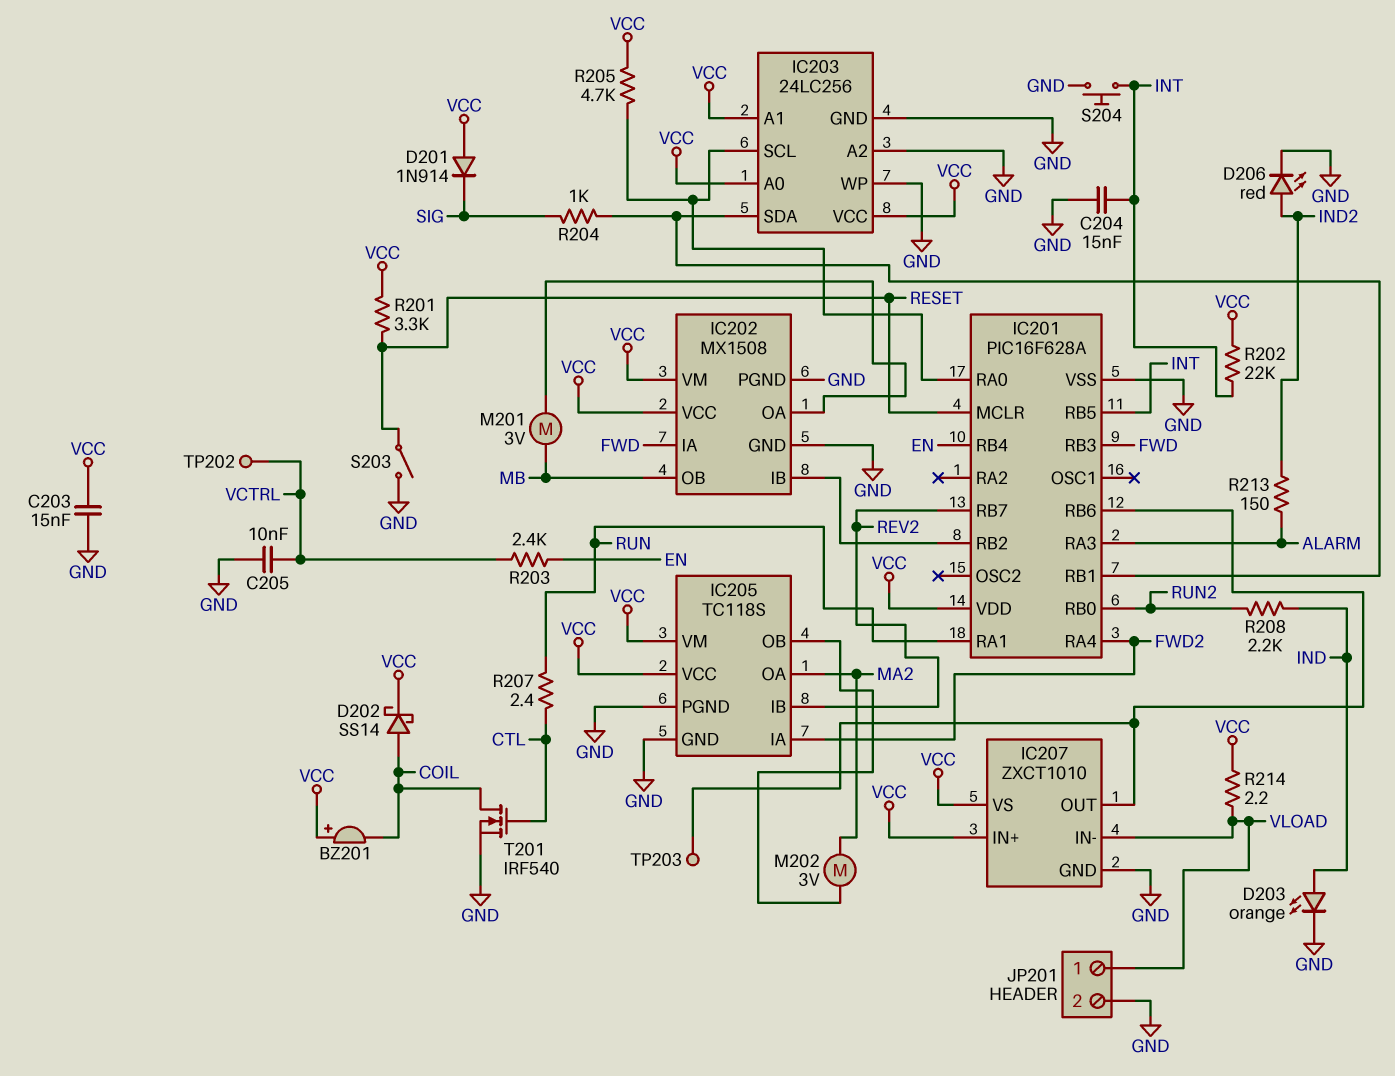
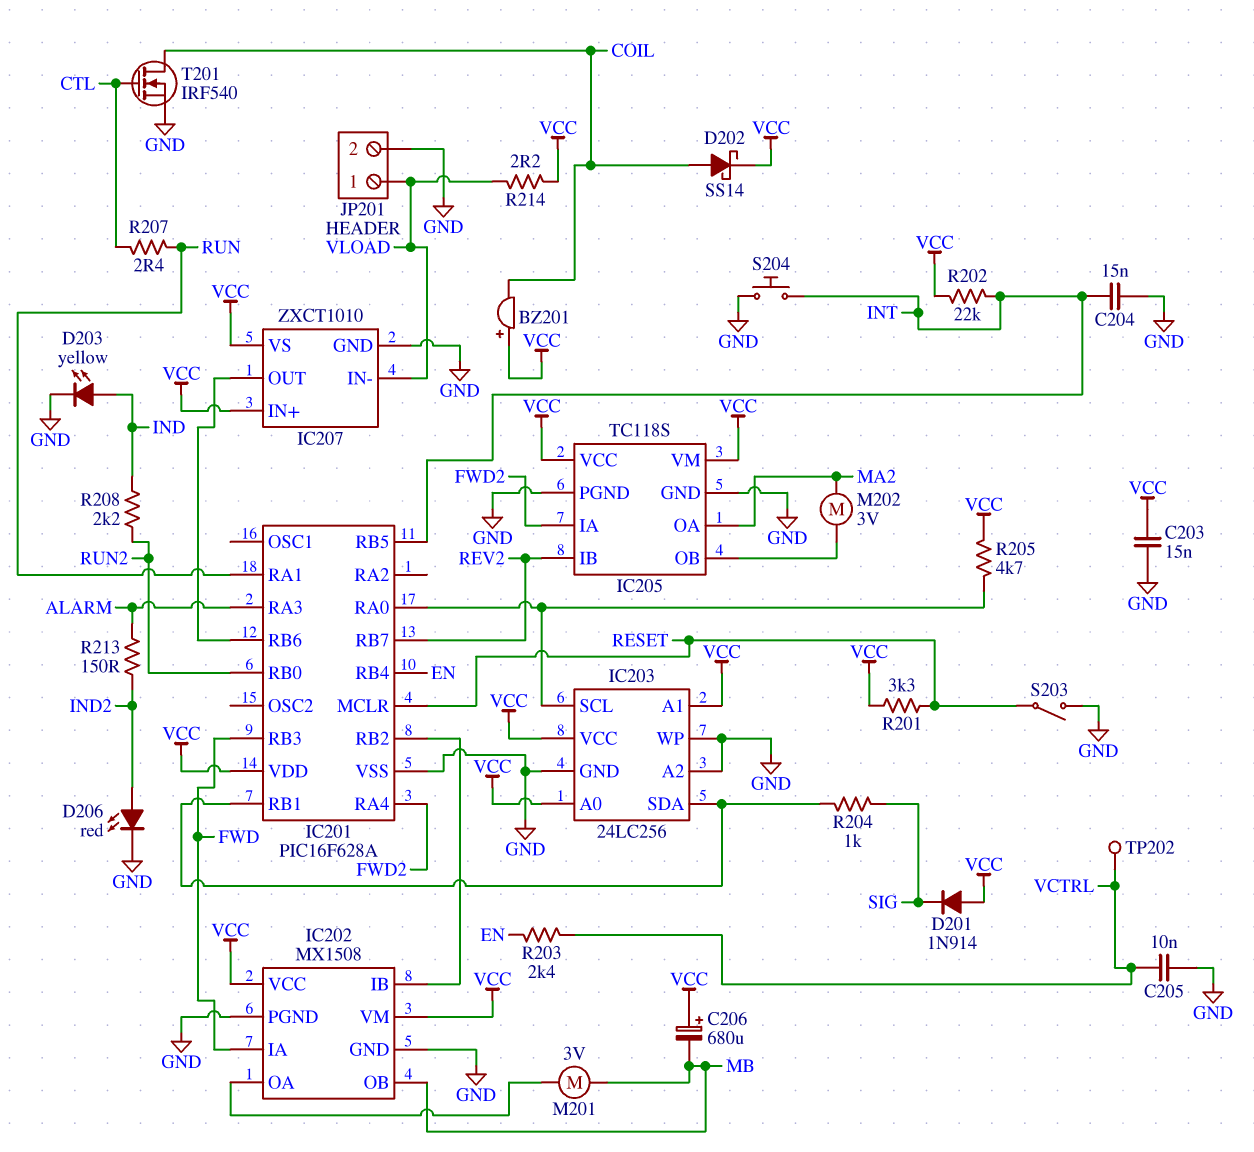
C206: none -> 680uF (plus VCC, minus MB)
D203: LED orange (A IND, K GND) -> LED yellow (A IND, K GND)
TP203: test point (IC201/RB6) -> none

